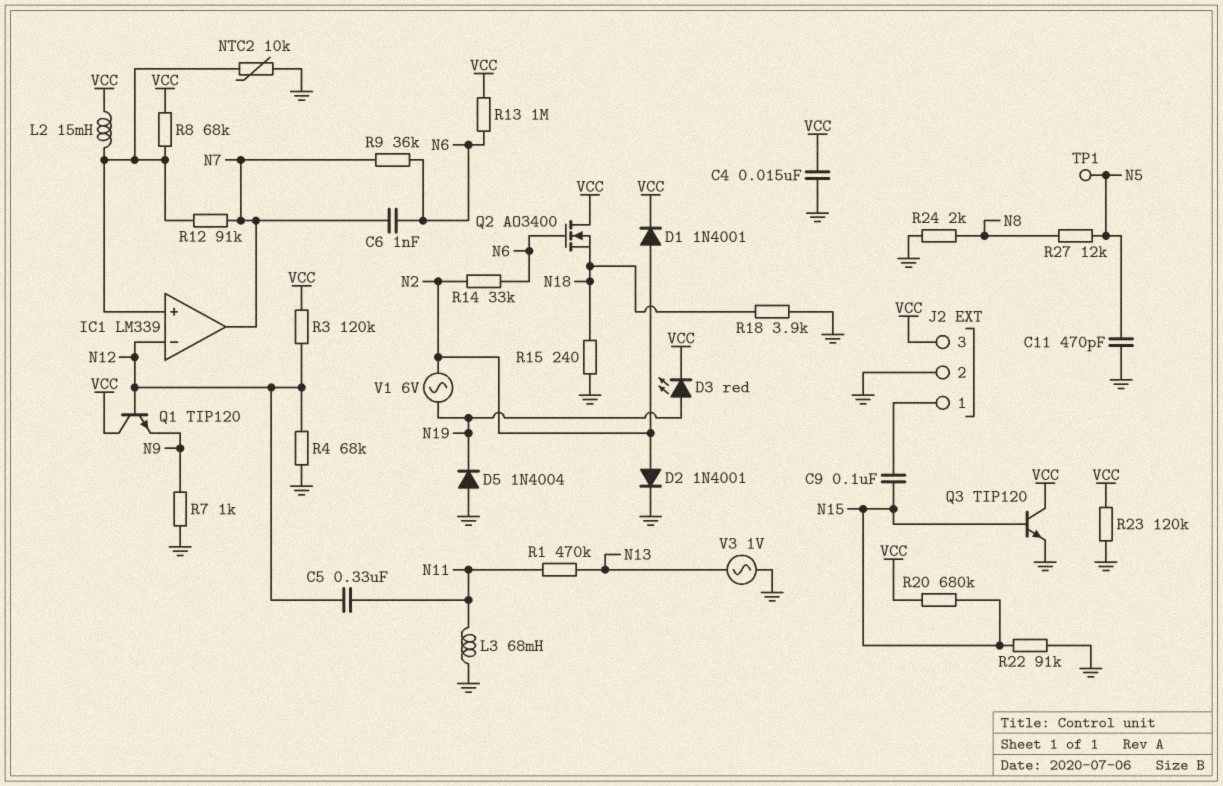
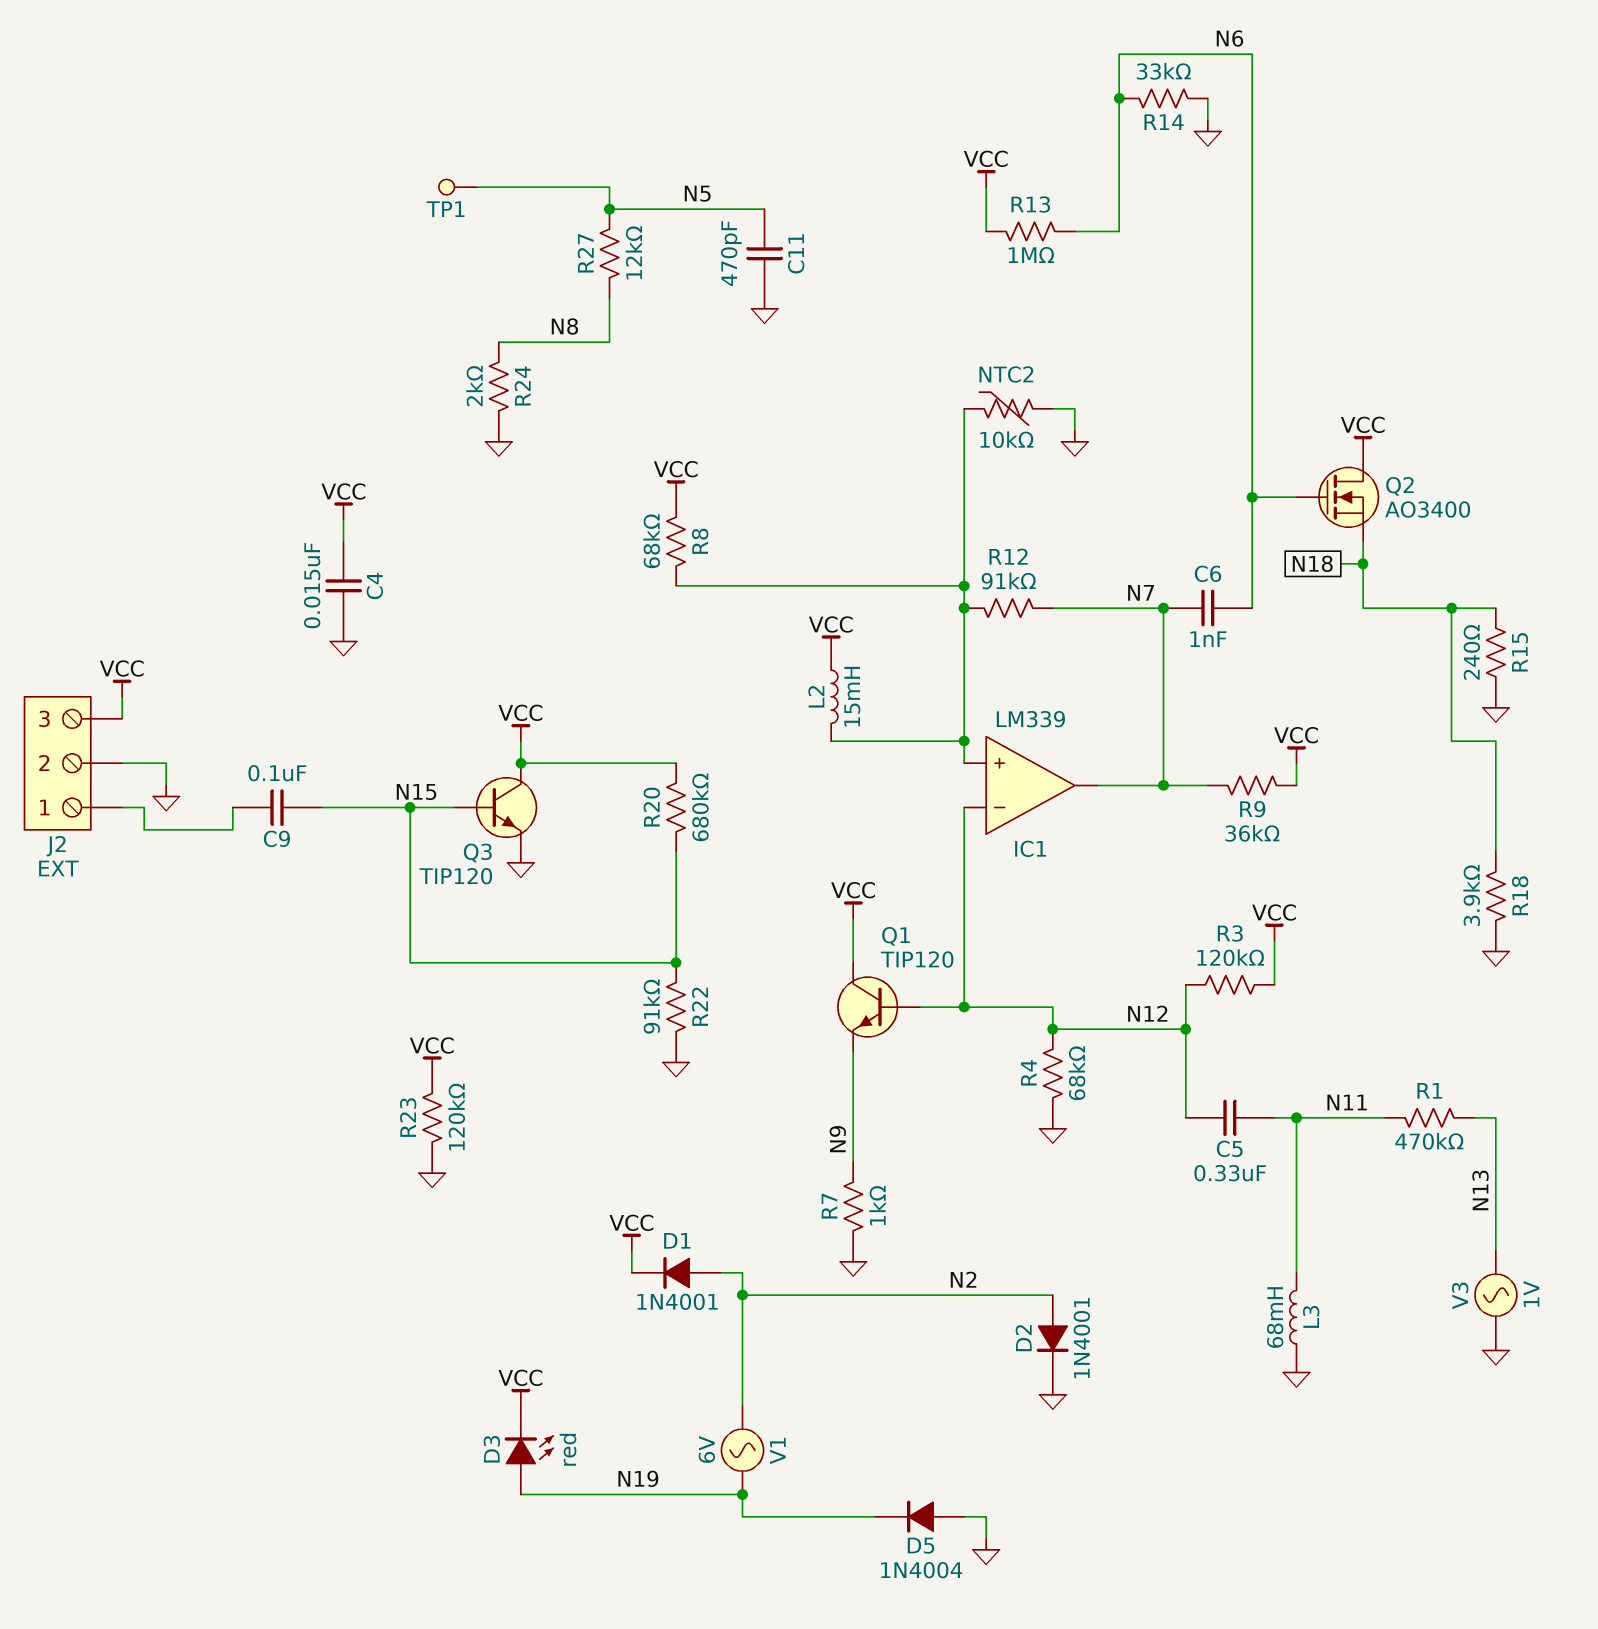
R9: 36k (N6, N7) -> 36k (N7, VCC)
R14: 33k (N2, N6) -> 33k (GND, N6)

